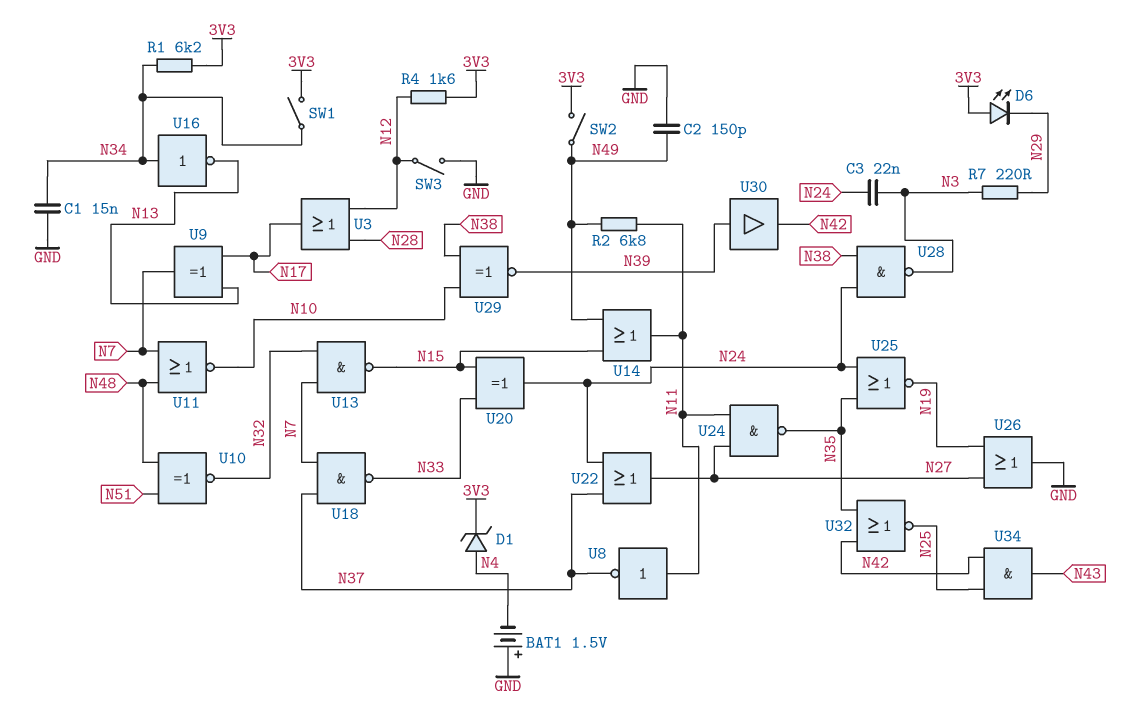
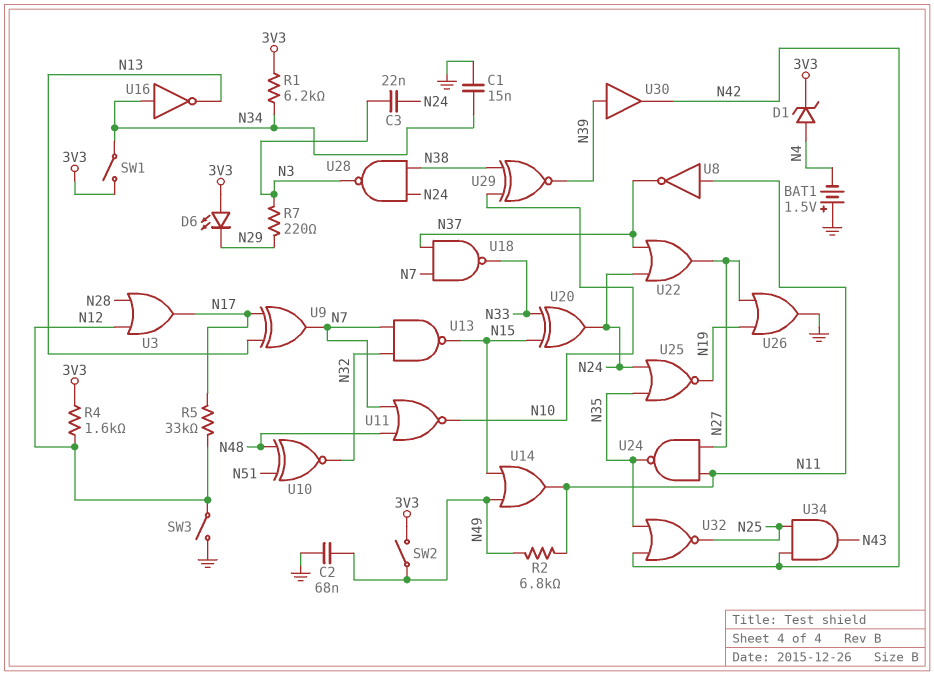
C2: 150pF (GND, N49) -> 68nF (GND, N49)
R5: none -> 33k (N12, N17)

